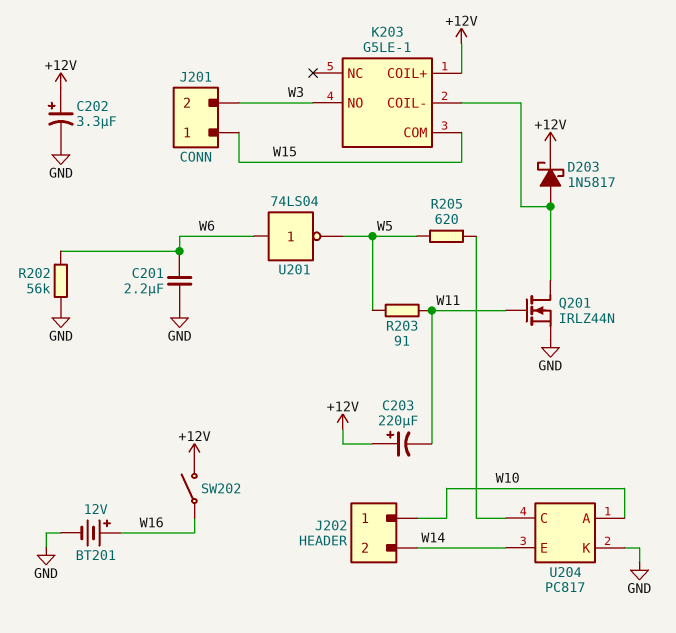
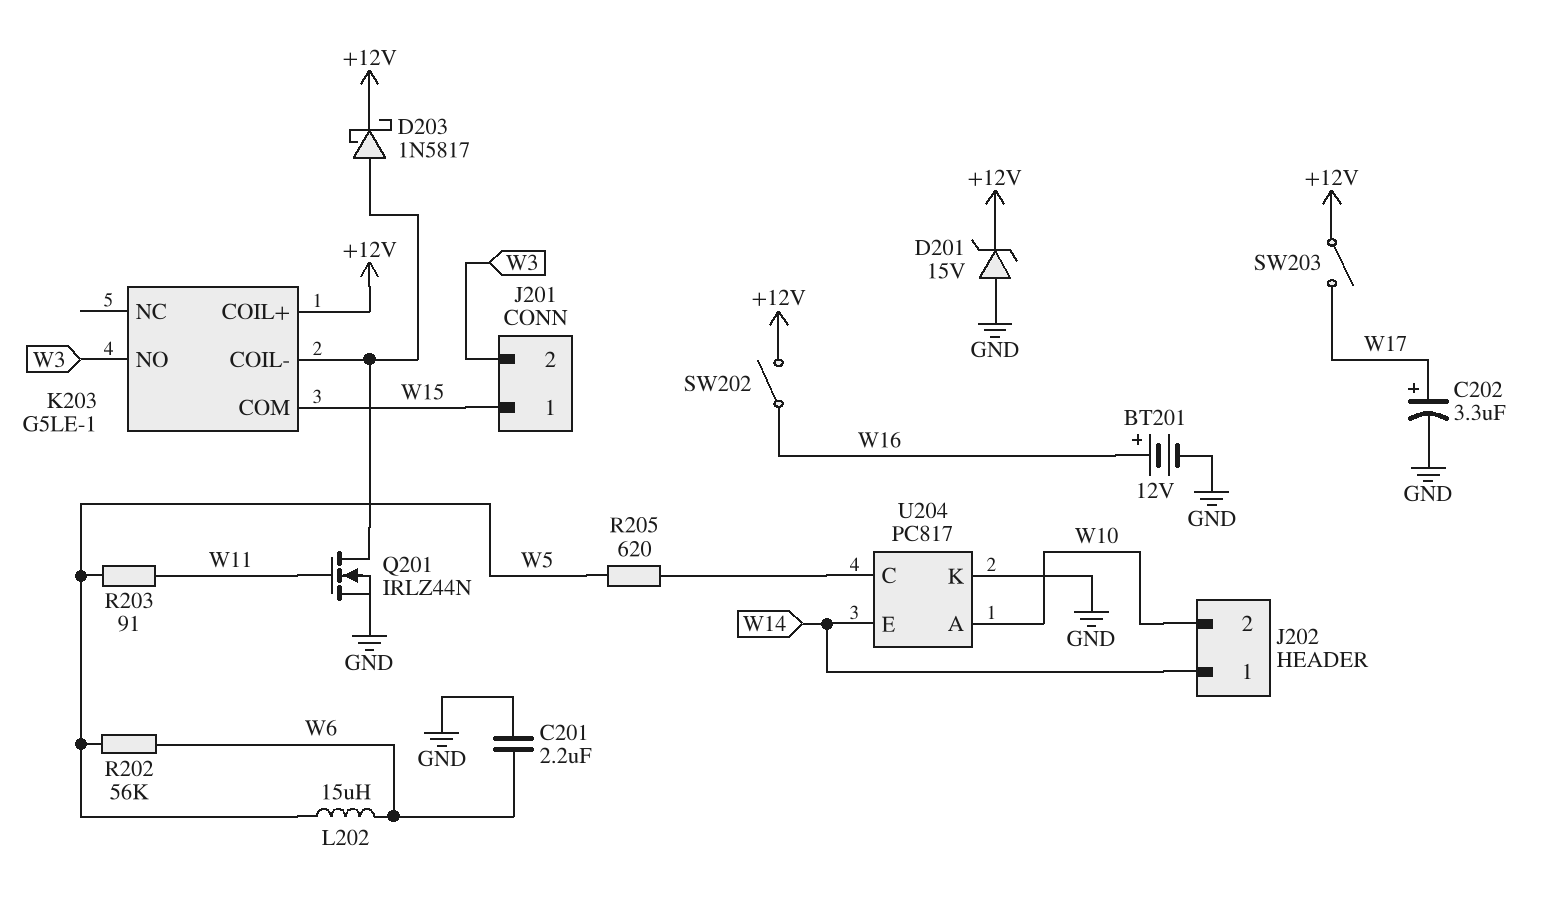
C202: 3.3uF (plus +12V, minus GND) -> 3.3uF (plus W17, minus GND)
C203: 220uF (plus +12V, minus W11) -> none
D201: none -> zener 15V (A GND, K +12V)
J202 pin 1: W10 -> W14
J202 pin 2: W14 -> W10
L202: none -> 15uH (W5, W6)
R202: 56k (GND, W6) -> 56k (W5, W6)
SW203: none -> switch (+12V, W17)
U201: NOT 74LS04 (in W6, out W5) -> none

